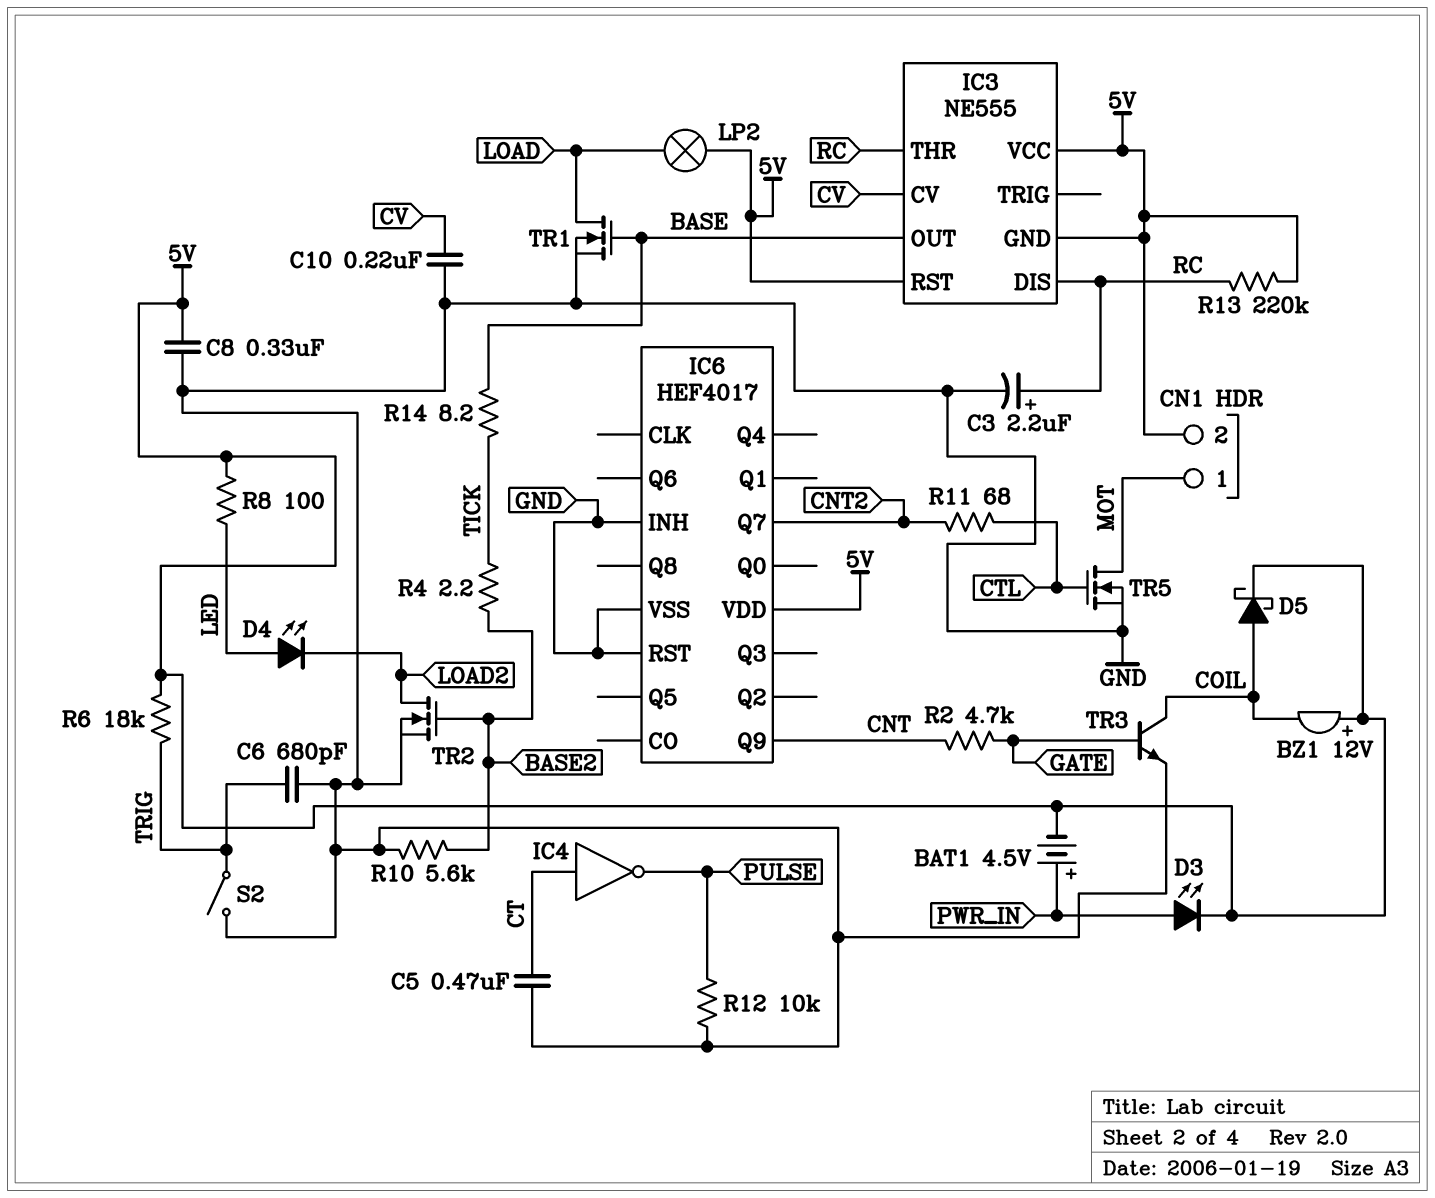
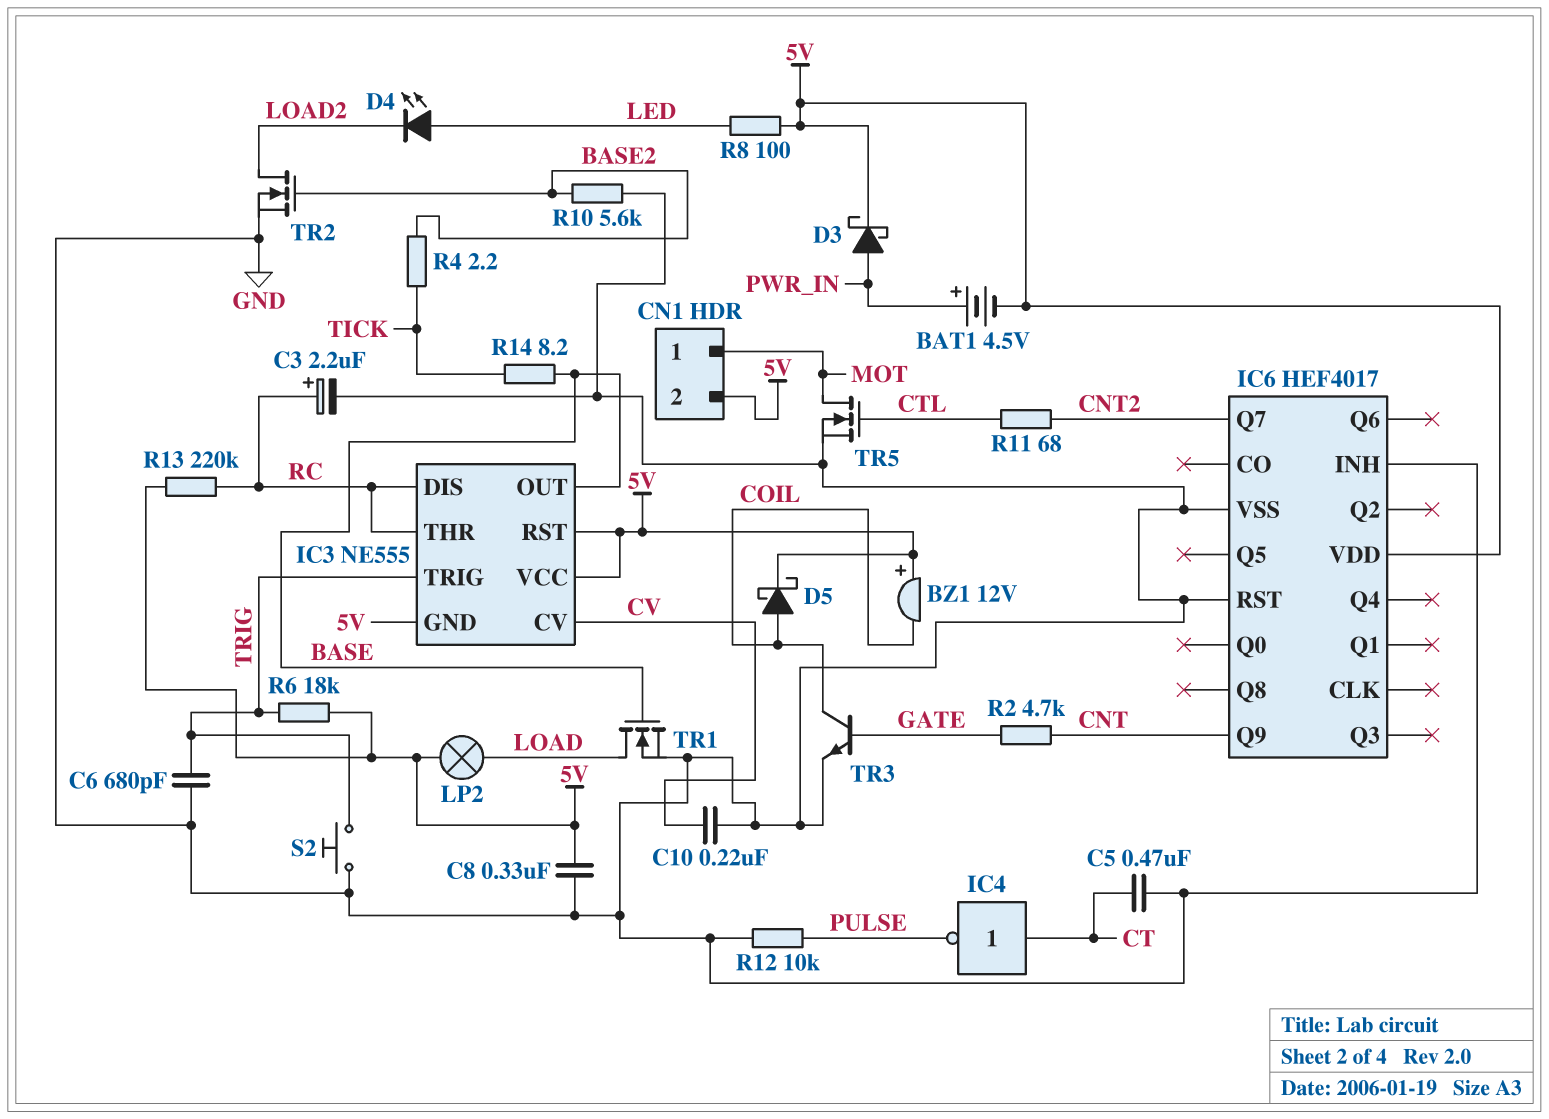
D3: LED (A PWR_IN, K 5V) -> schottky (A PWR_IN, K 5V)
IC3 pin TRIG: none -> TRIG
S2: switch (GND, TRIG) -> button (GND, TRIG)

